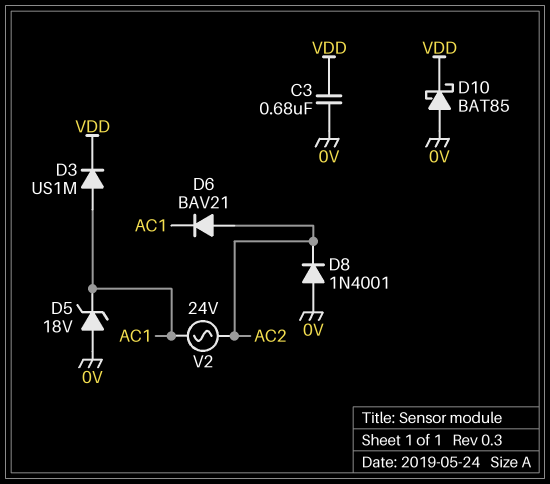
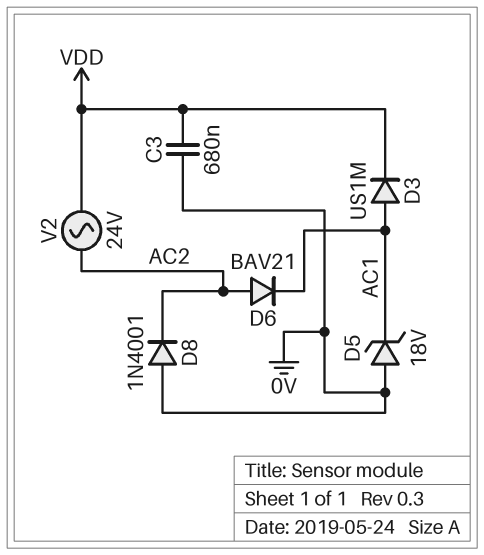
D10: schottky BAT85 (A 0V, K VDD) -> none
V2: AC 24V (AC1, AC2) -> AC 24V (AC2, VDD)

